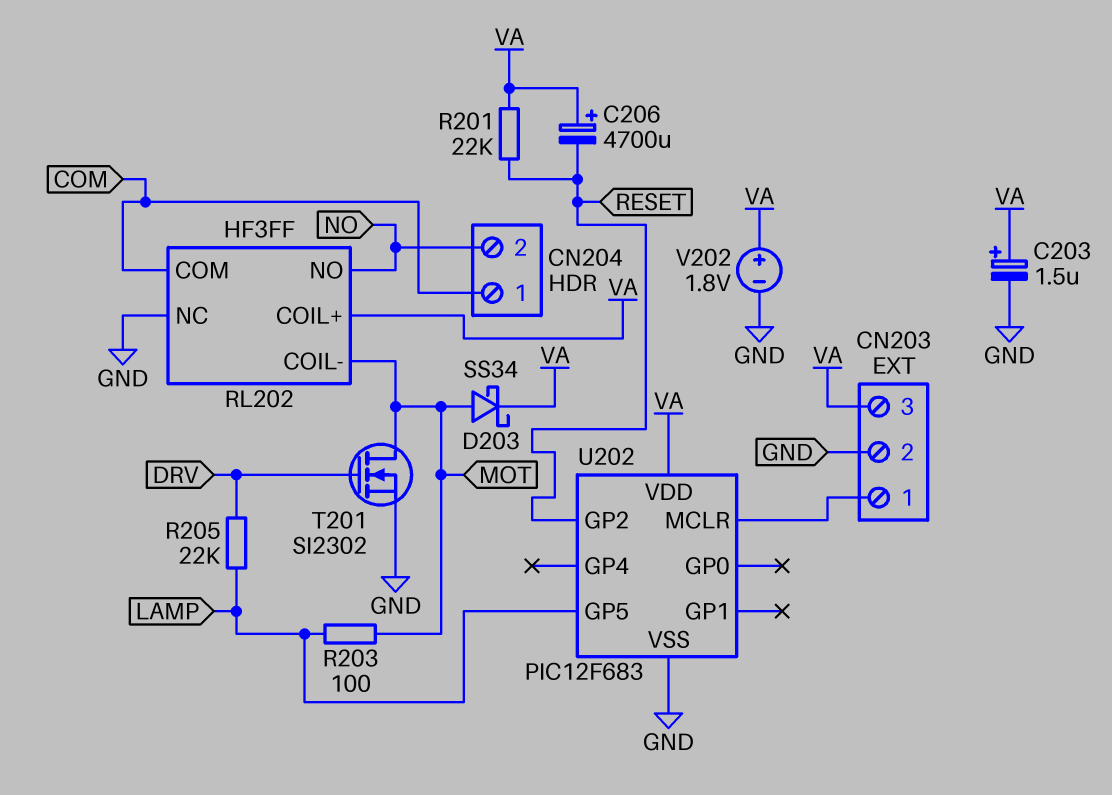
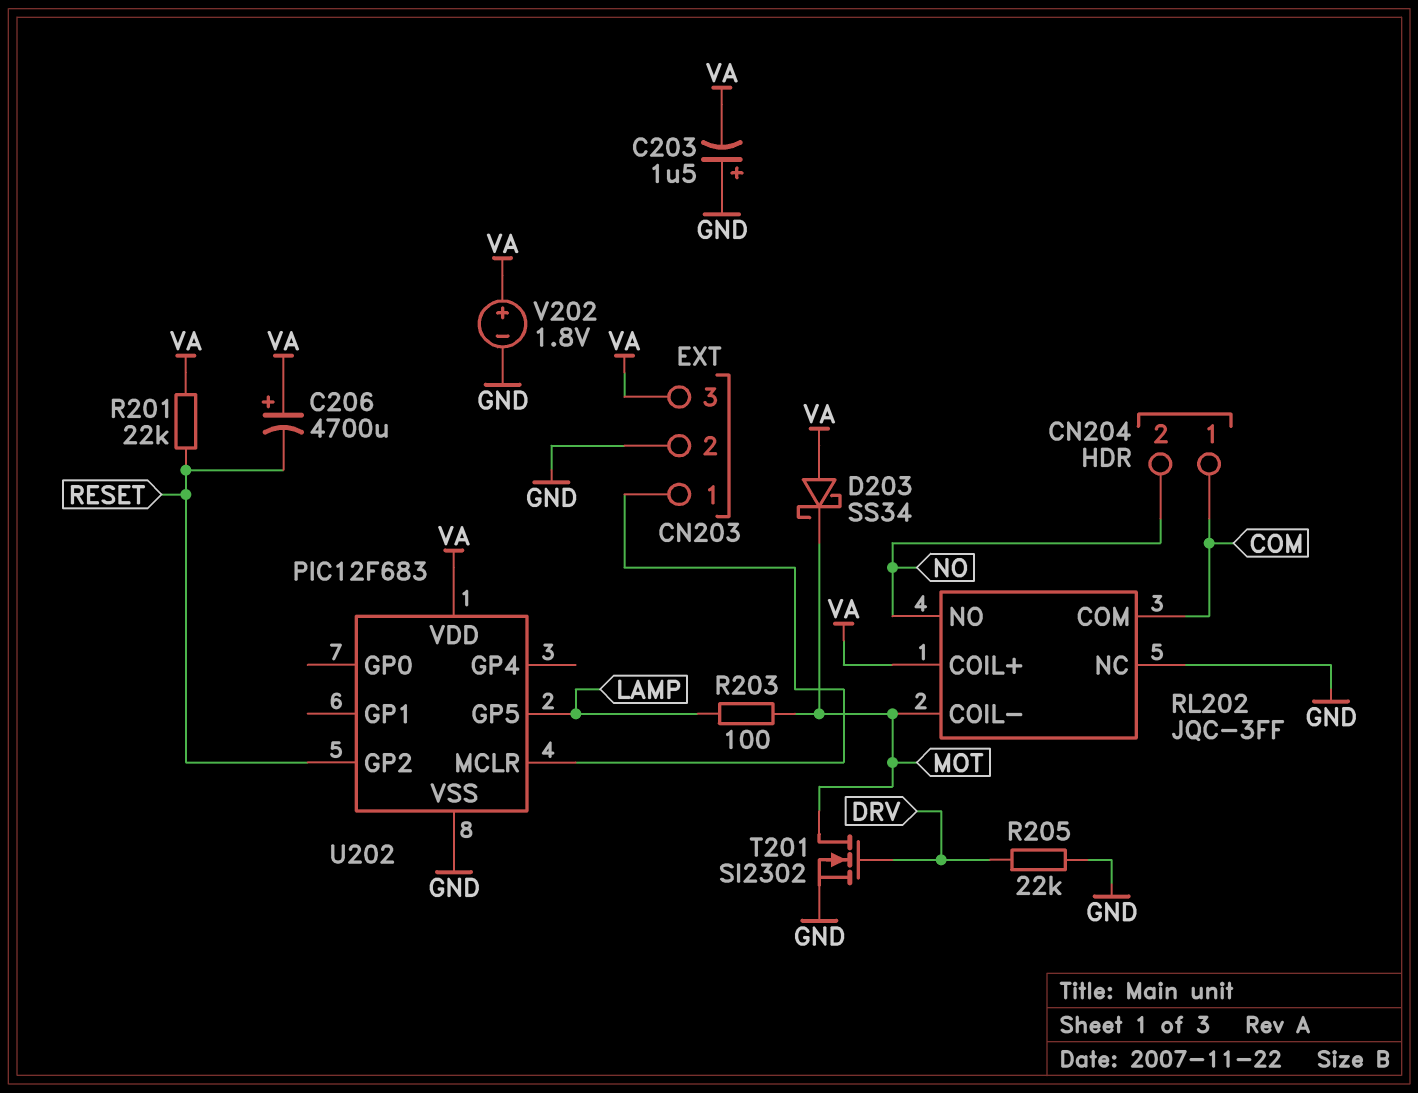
C203: 1.5uF (plus VA, minus GND) -> 1.5uF (plus GND, minus VA)
D203: schottky SS34 (A MOT, K VA) -> schottky SS34 (A VA, K MOT)
R205: 22k (DRV, LAMP) -> 22k (DRV, GND)
RL202: HF3FF -> JQC-3FF

